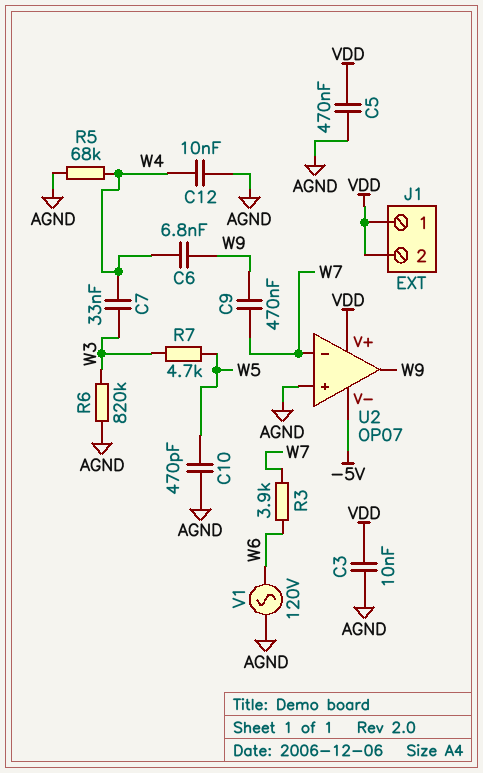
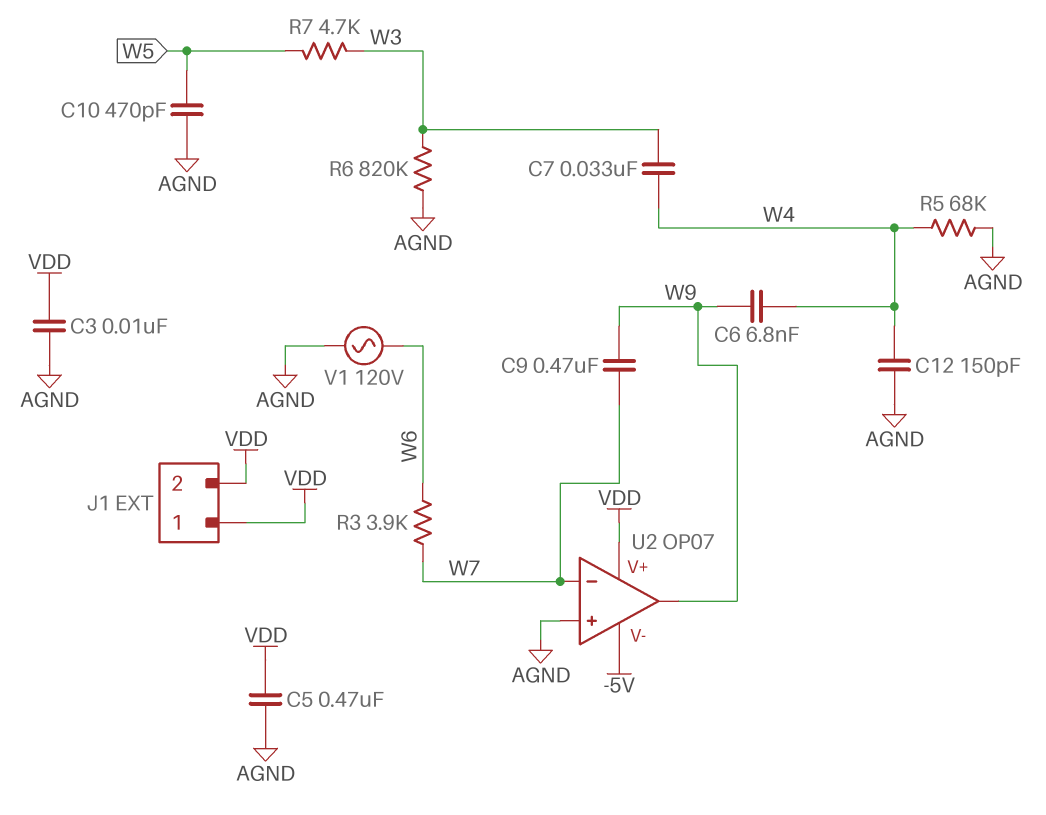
C12: 10nF (AGND, W4) -> 150pF (AGND, W4)

